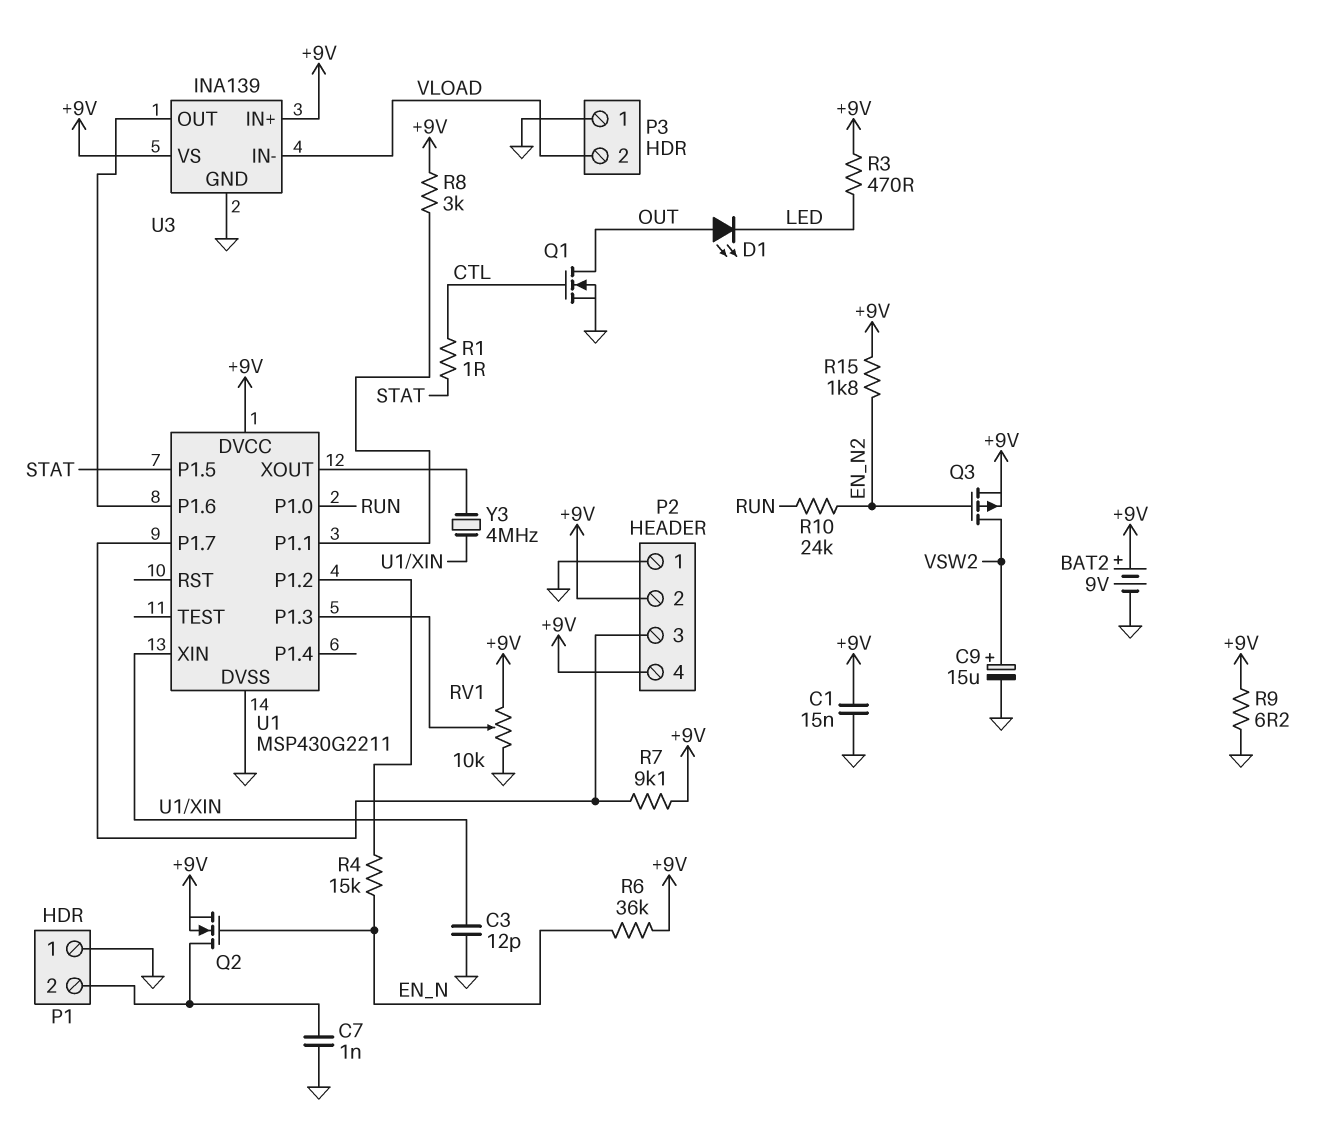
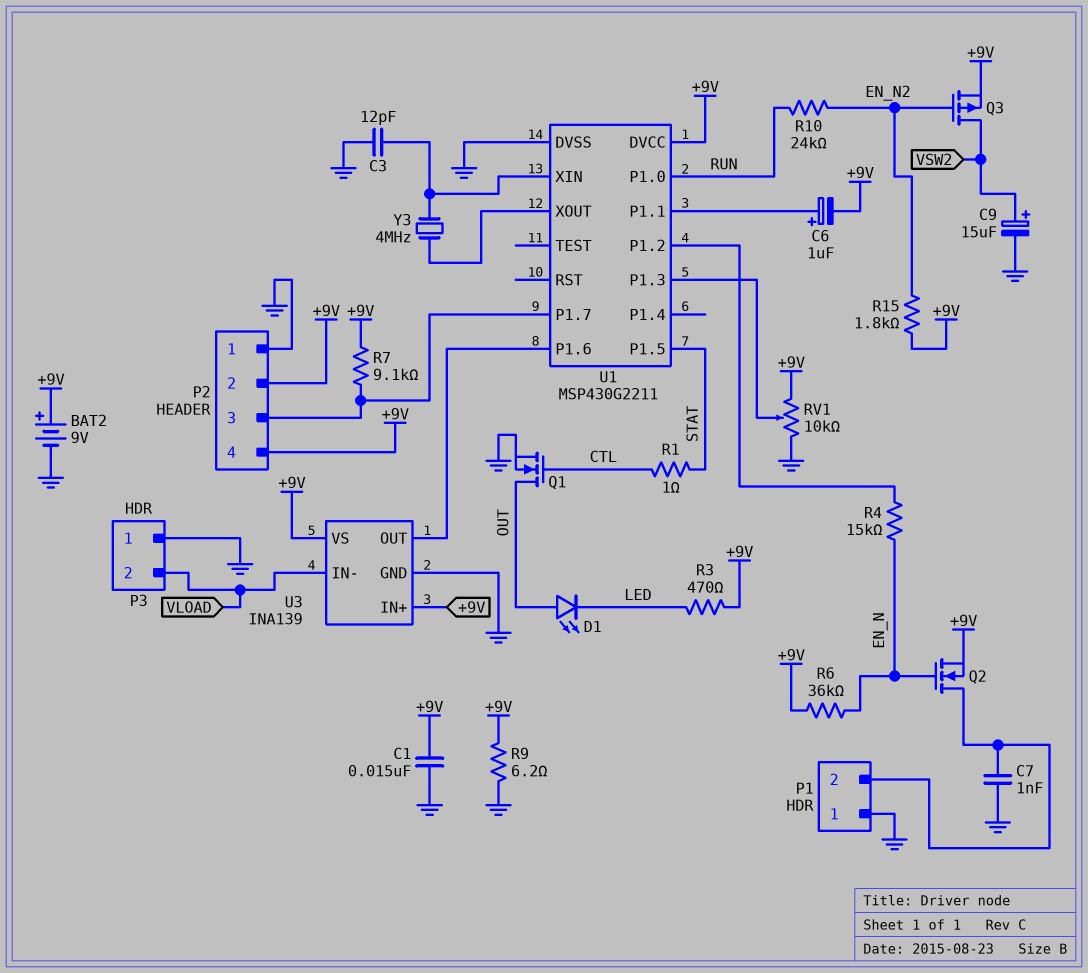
C6: none -> 1uF (plus U1/P1.1, minus +9V)
R8: 3k (+9V, U1/P1.1) -> none

